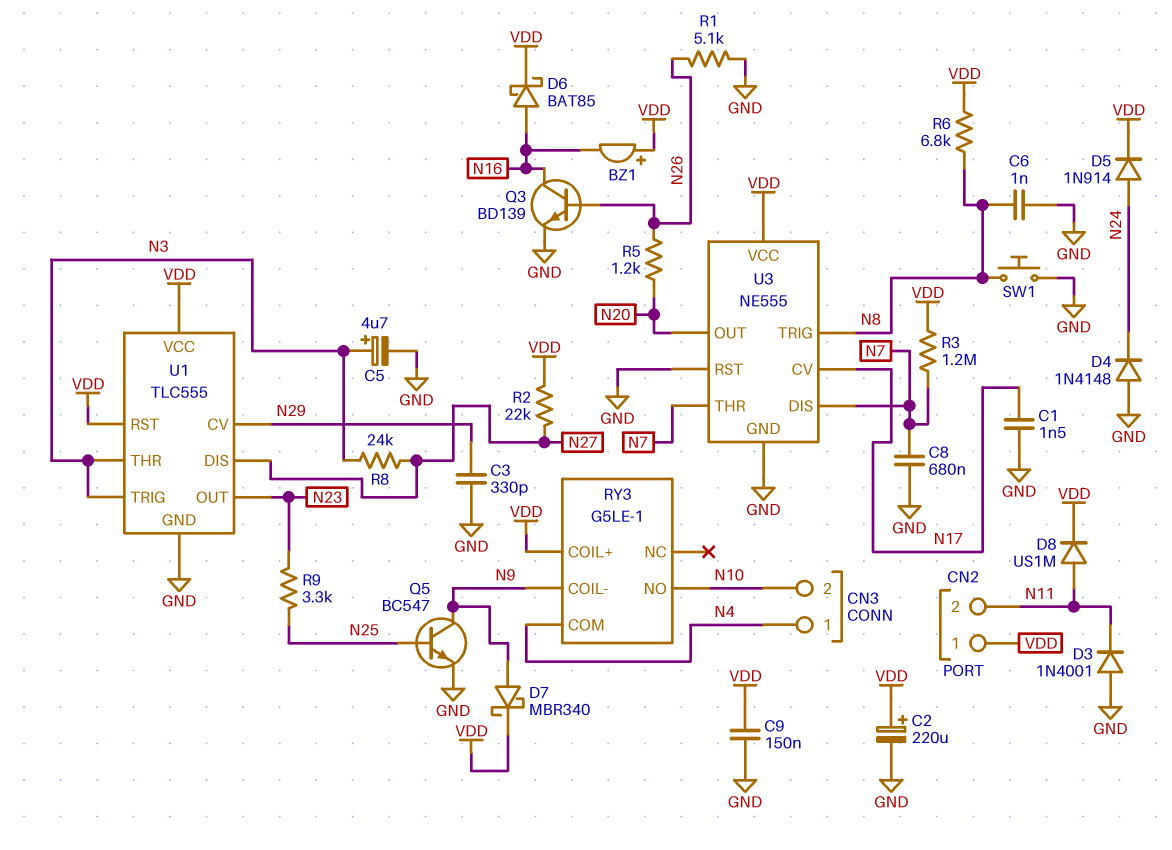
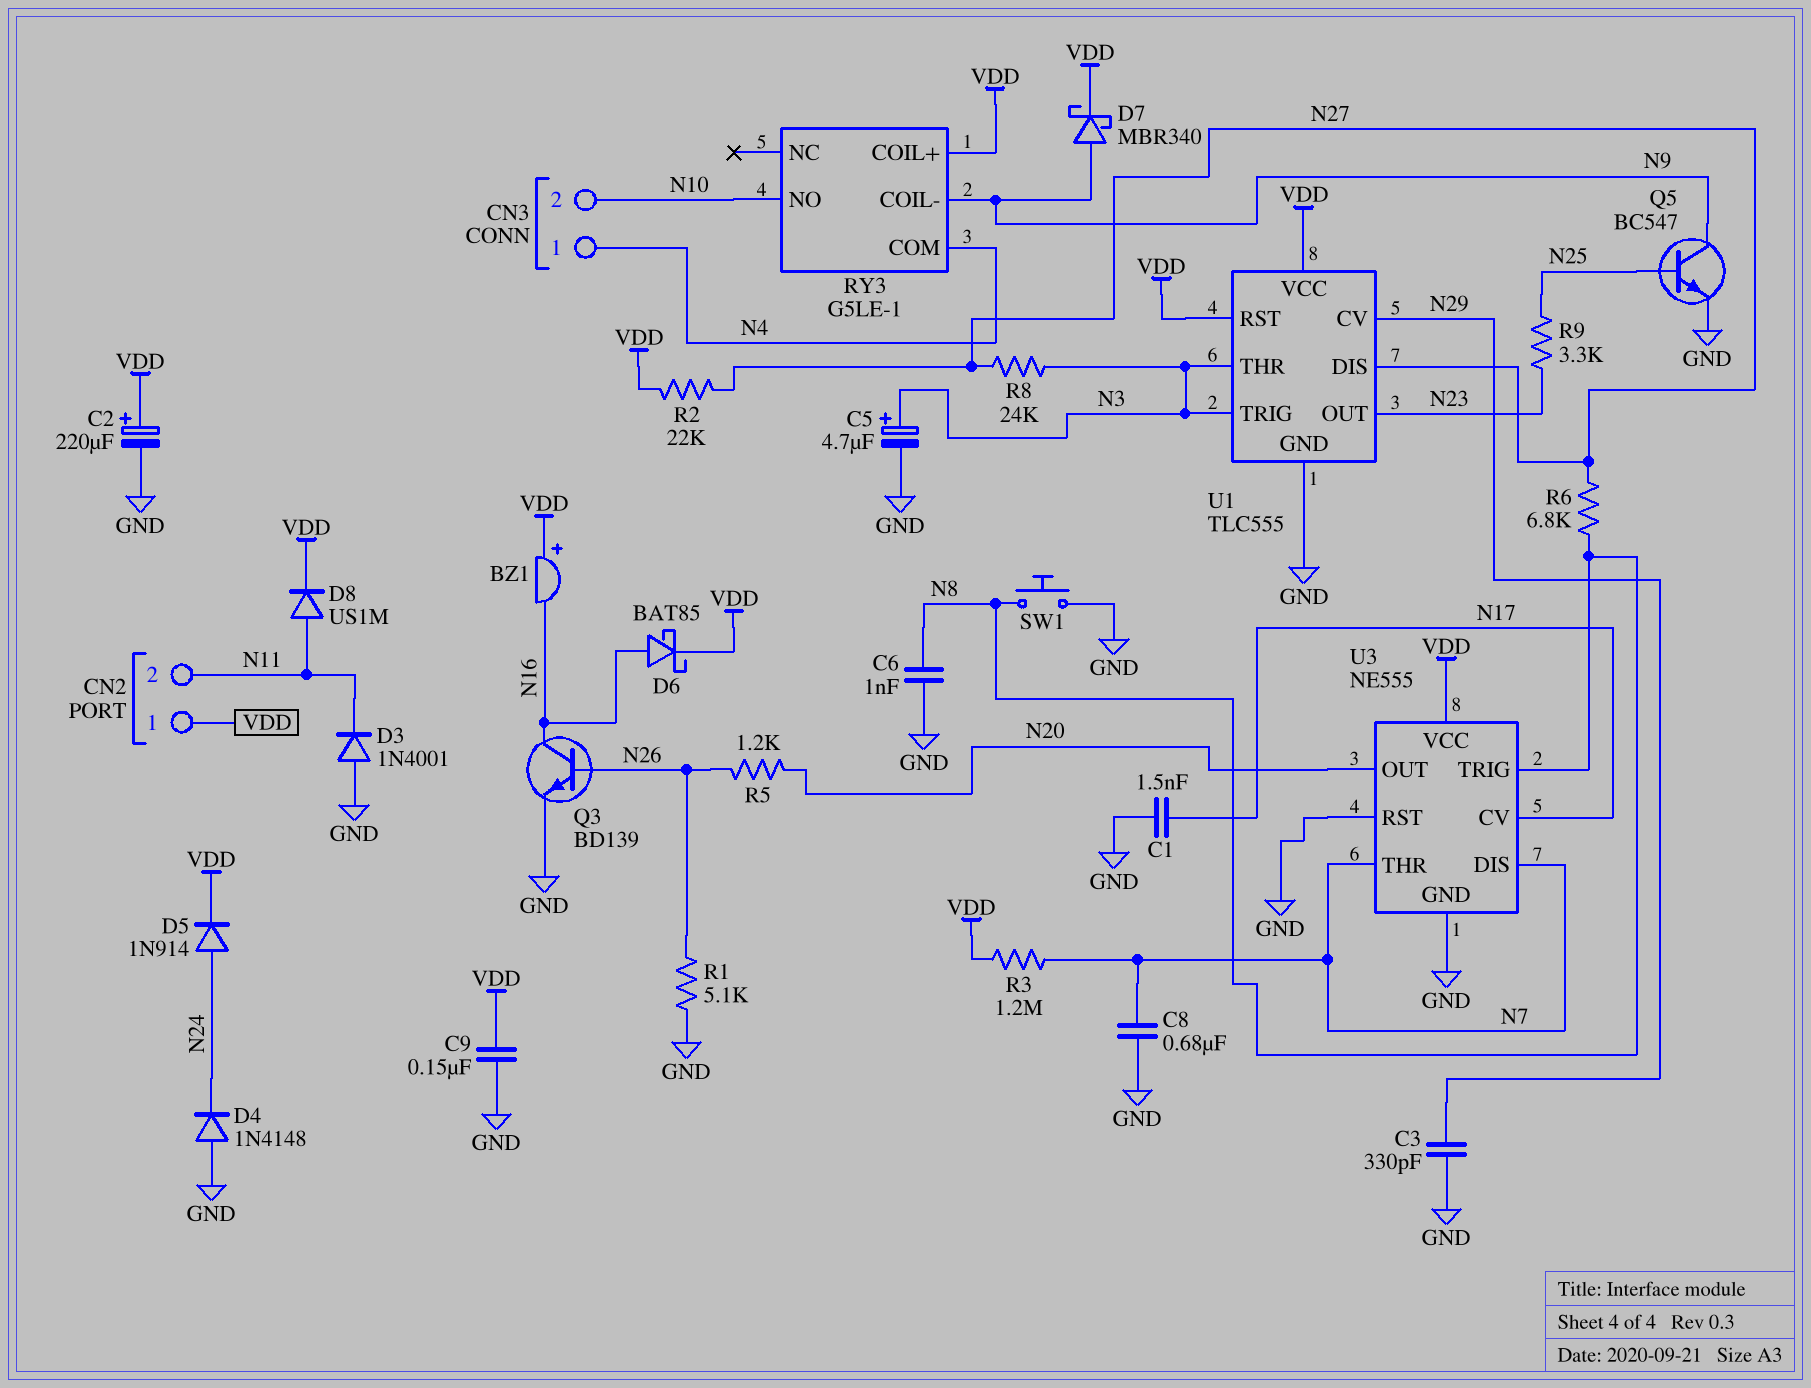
R6: 6.8k (N8, VDD) -> 6.8k (N8, N27)

